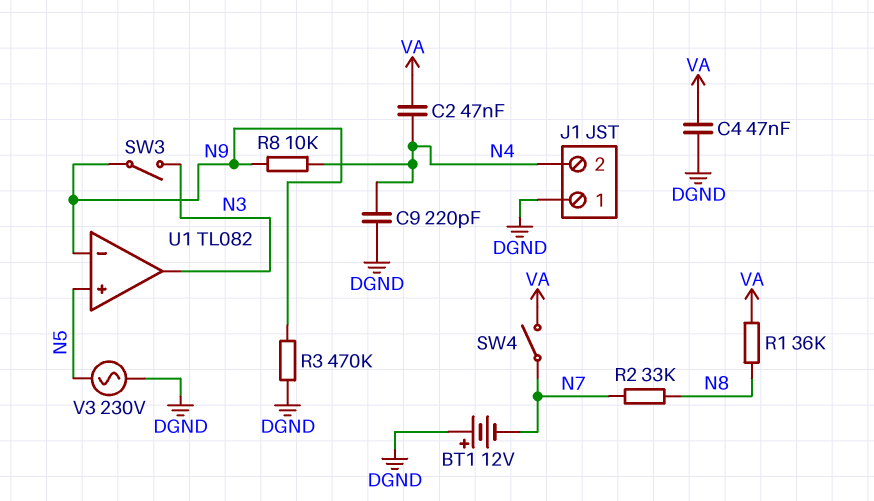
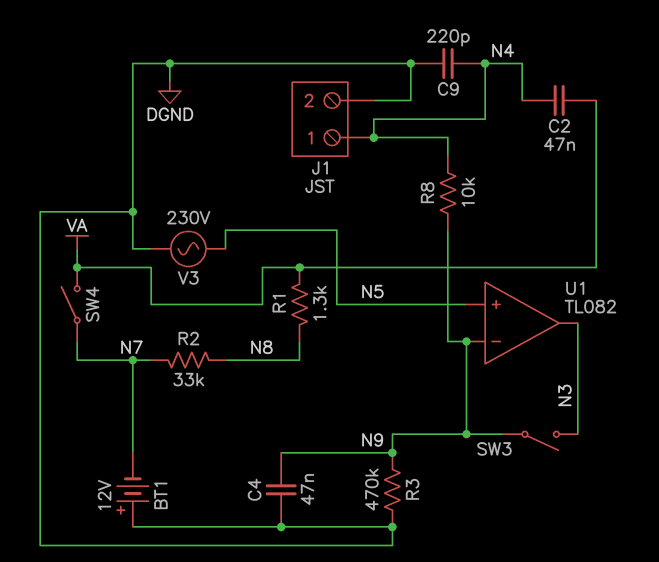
C4: 47nF (DGND, VA) -> 47nF (DGND, N9)
J1 pin 1: DGND -> N4
J1 pin 2: N4 -> DGND
R1: 36k (N8, VA) -> 1.3k (N8, VA)

